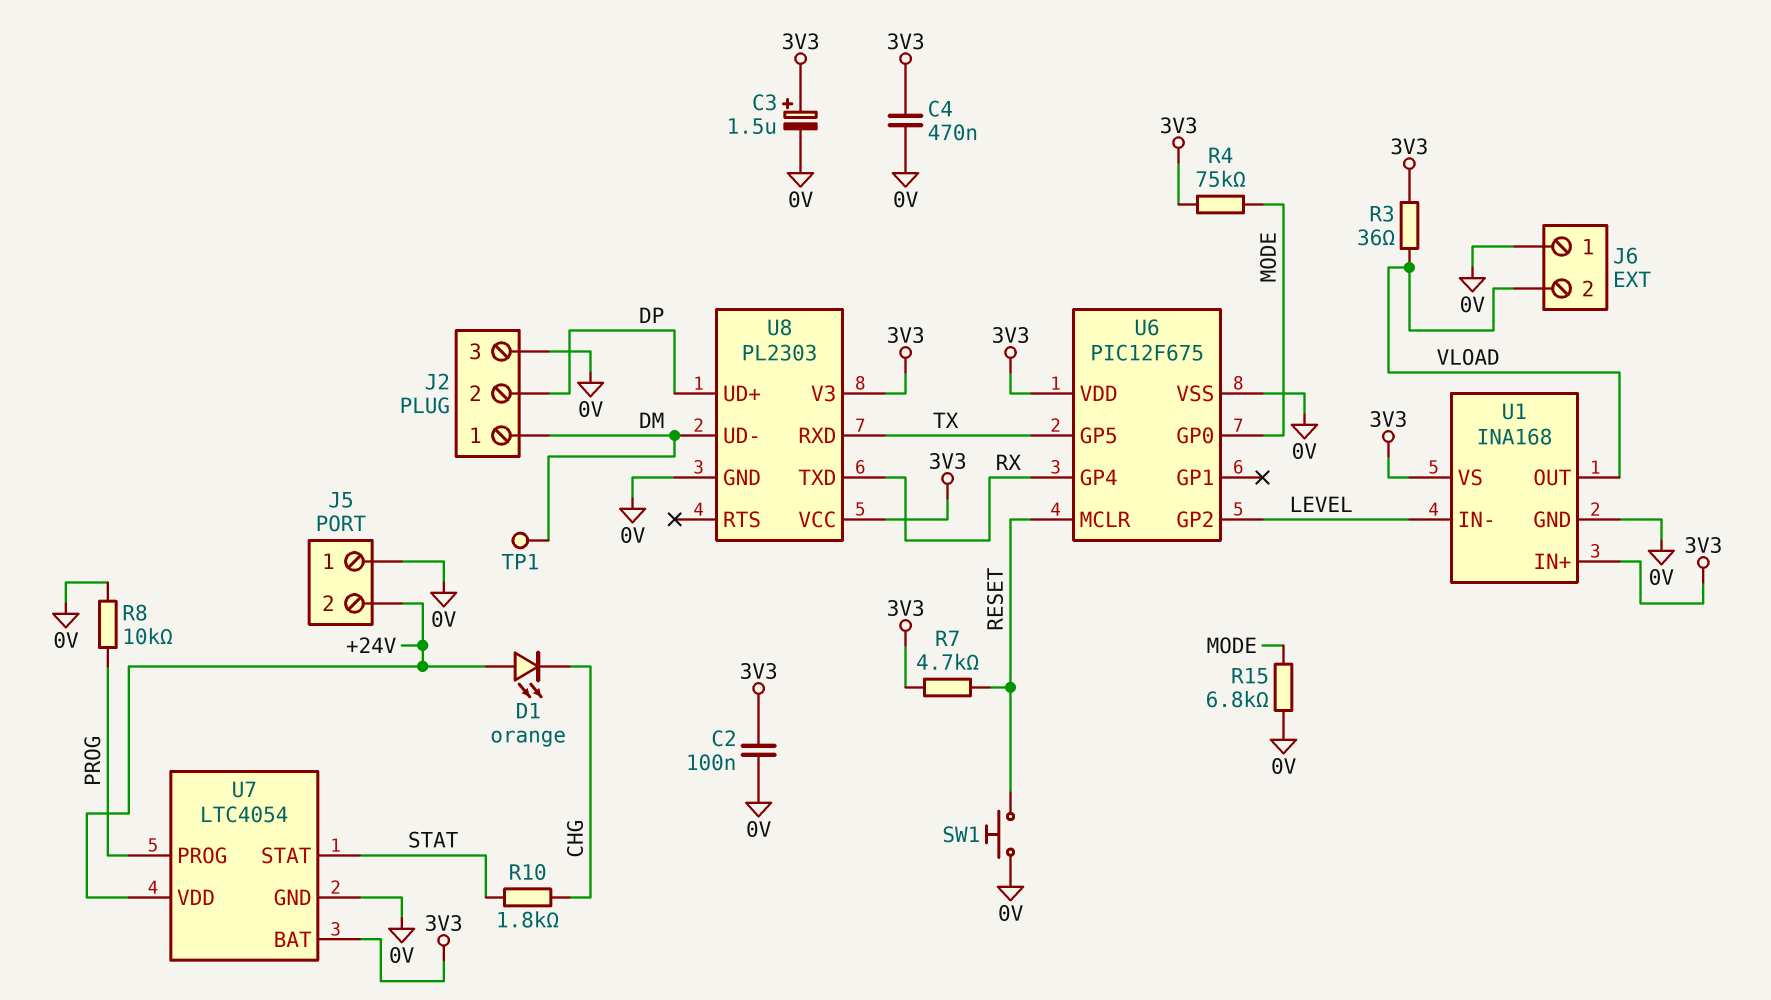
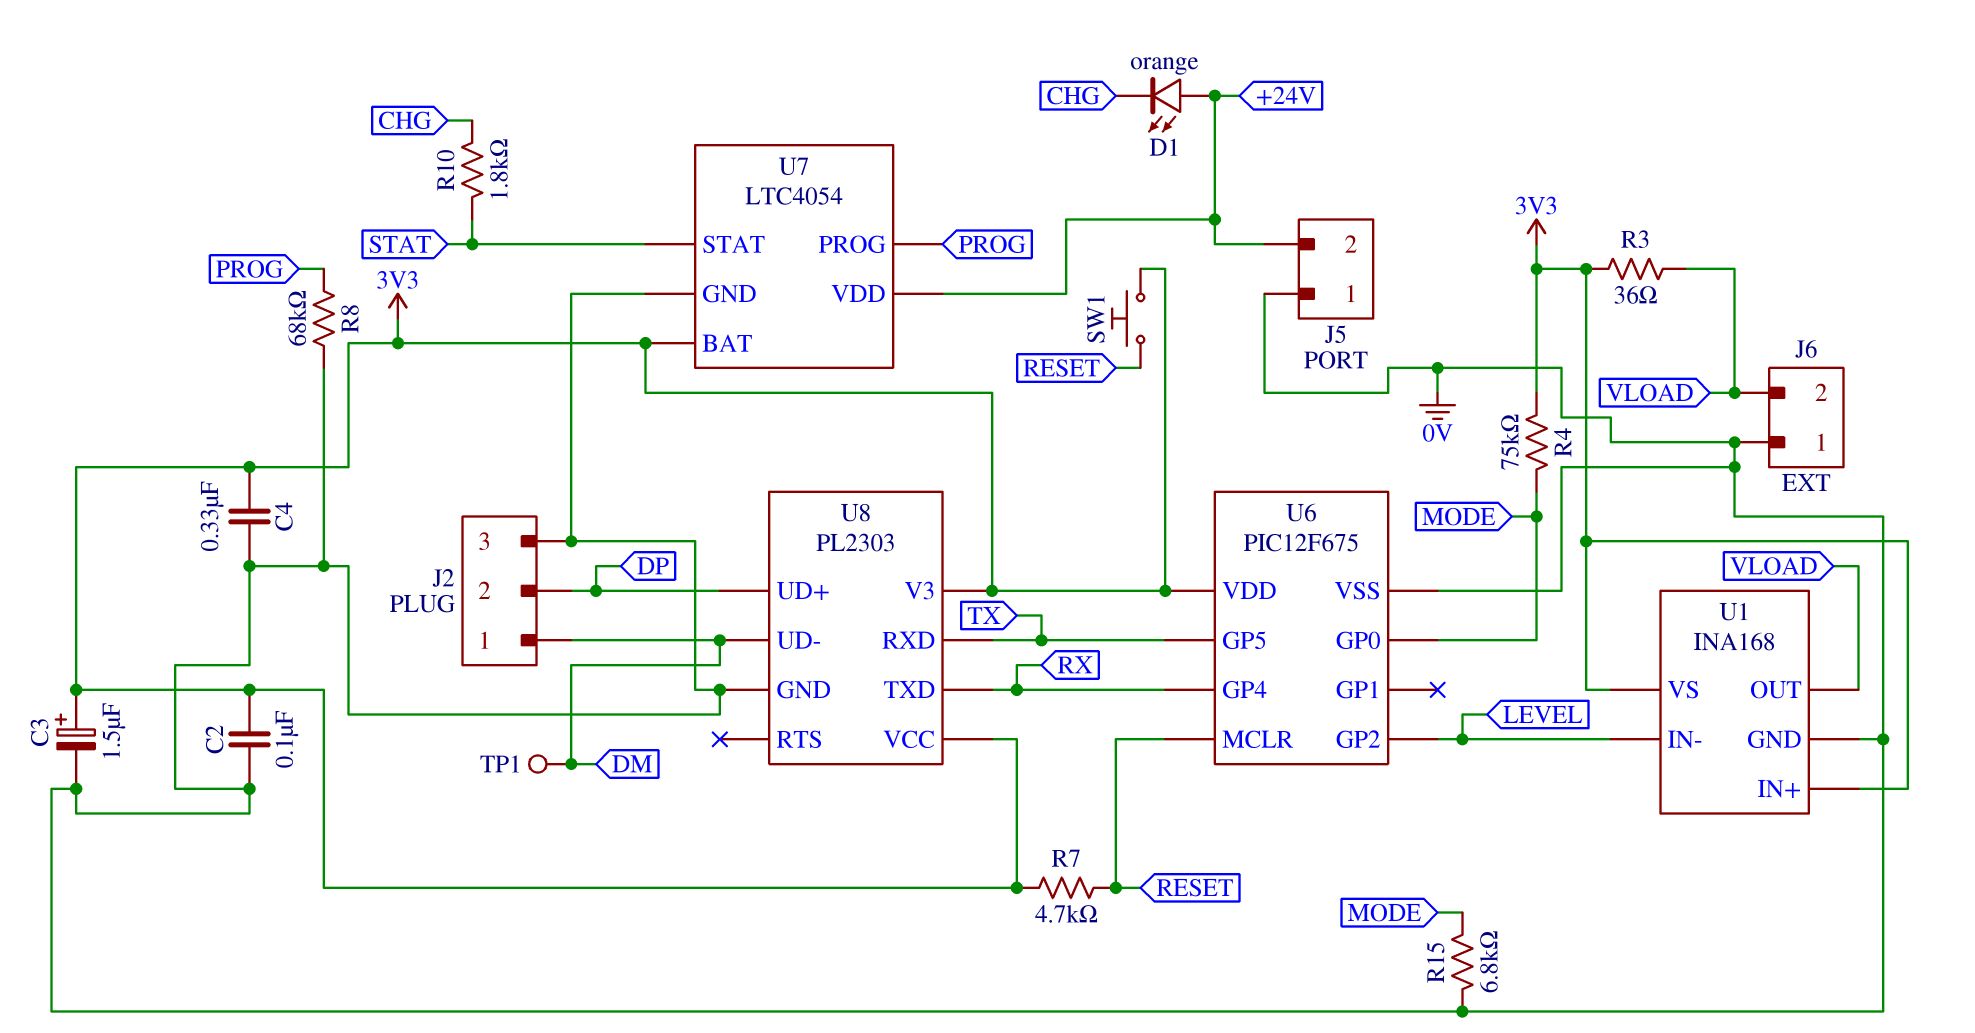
C4: 470nF (0V, 3V3) -> 330nF (0V, 3V3)
R8: 10k (0V, PROG) -> 68k (0V, PROG)
SW1: button (0V, RESET) -> button (3V3, RESET)

